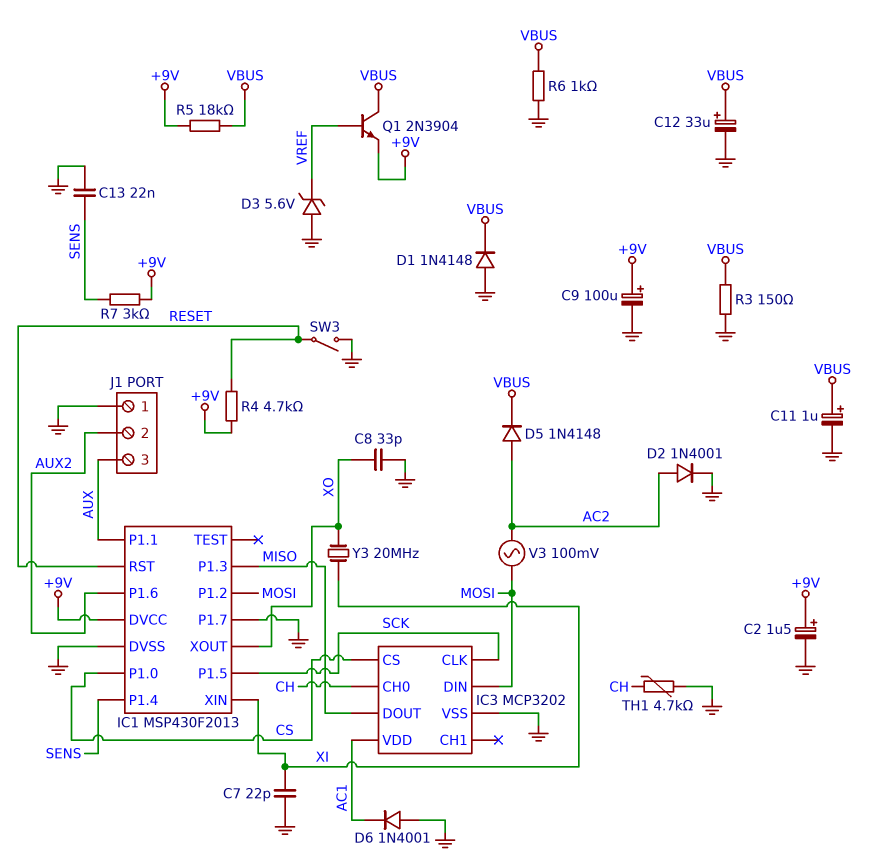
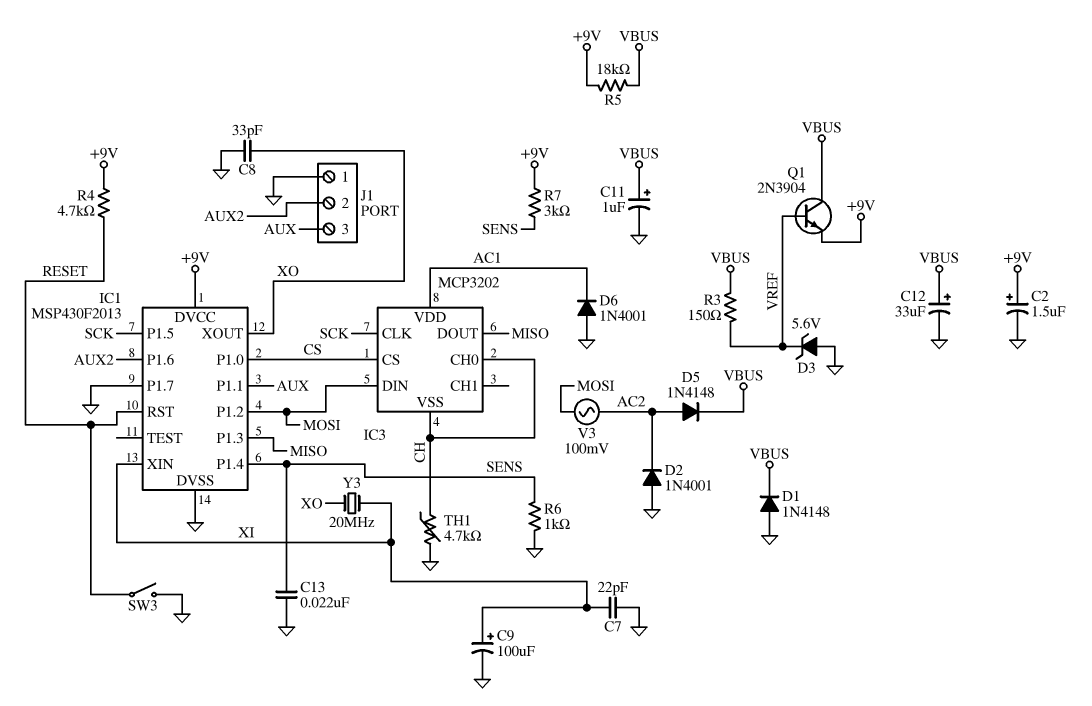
C9: 100uF (plus +9V, minus GND) -> 100uF (plus XI, minus GND)
D2: diode 1N4001 (A AC2, K GND) -> diode 1N4001 (A GND, K AC2)
IC3 pin VSS: GND -> CH
R3: 150 (GND, VBUS) -> 150 (VBUS, VREF)
R6: 1k (GND, VBUS) -> 1k (GND, SENS)

